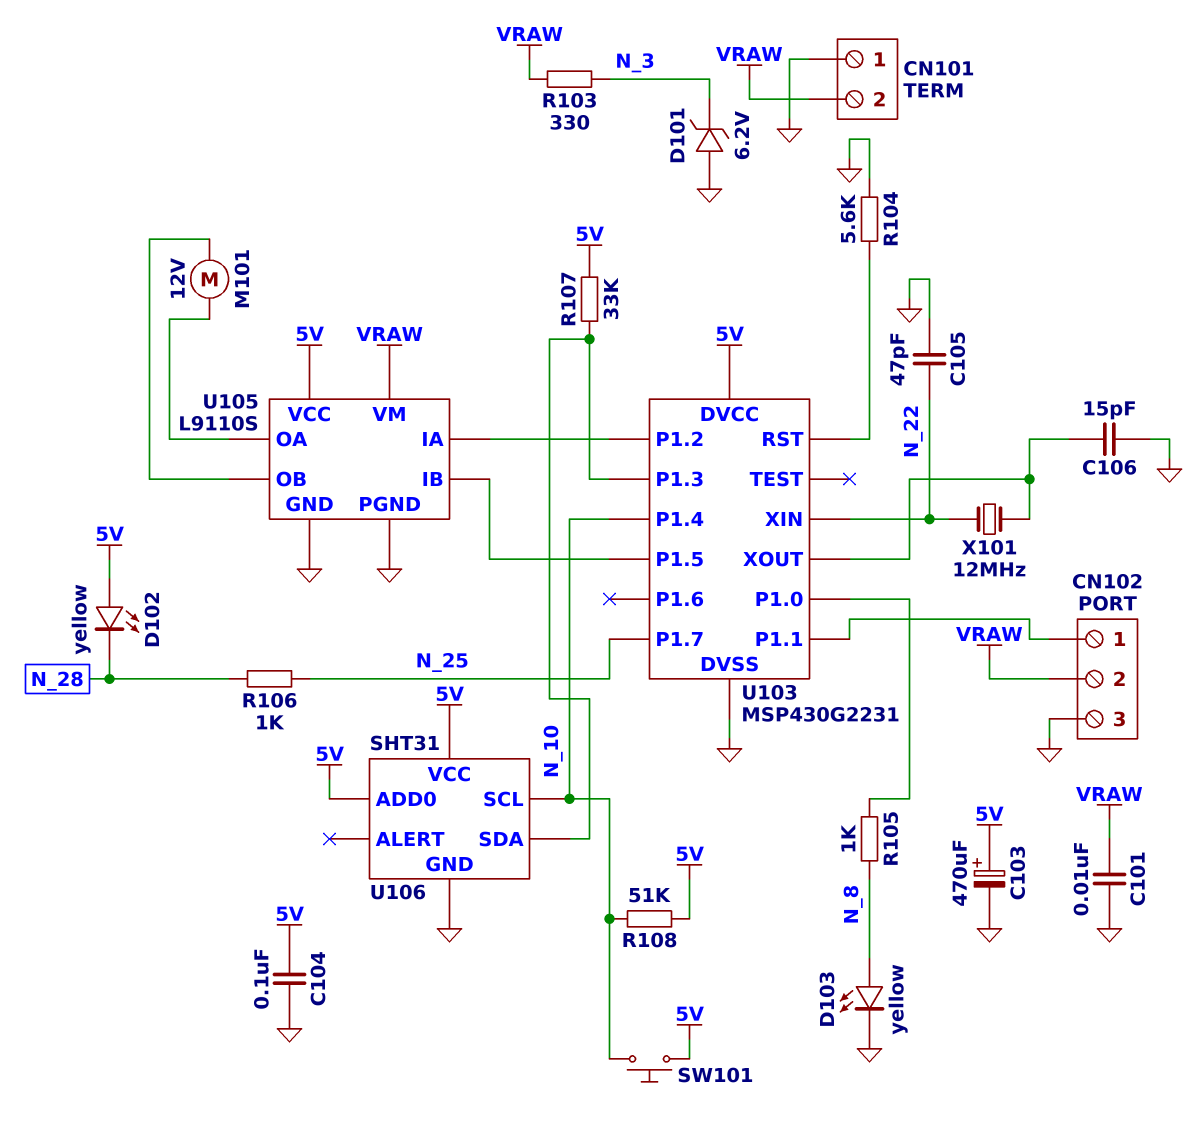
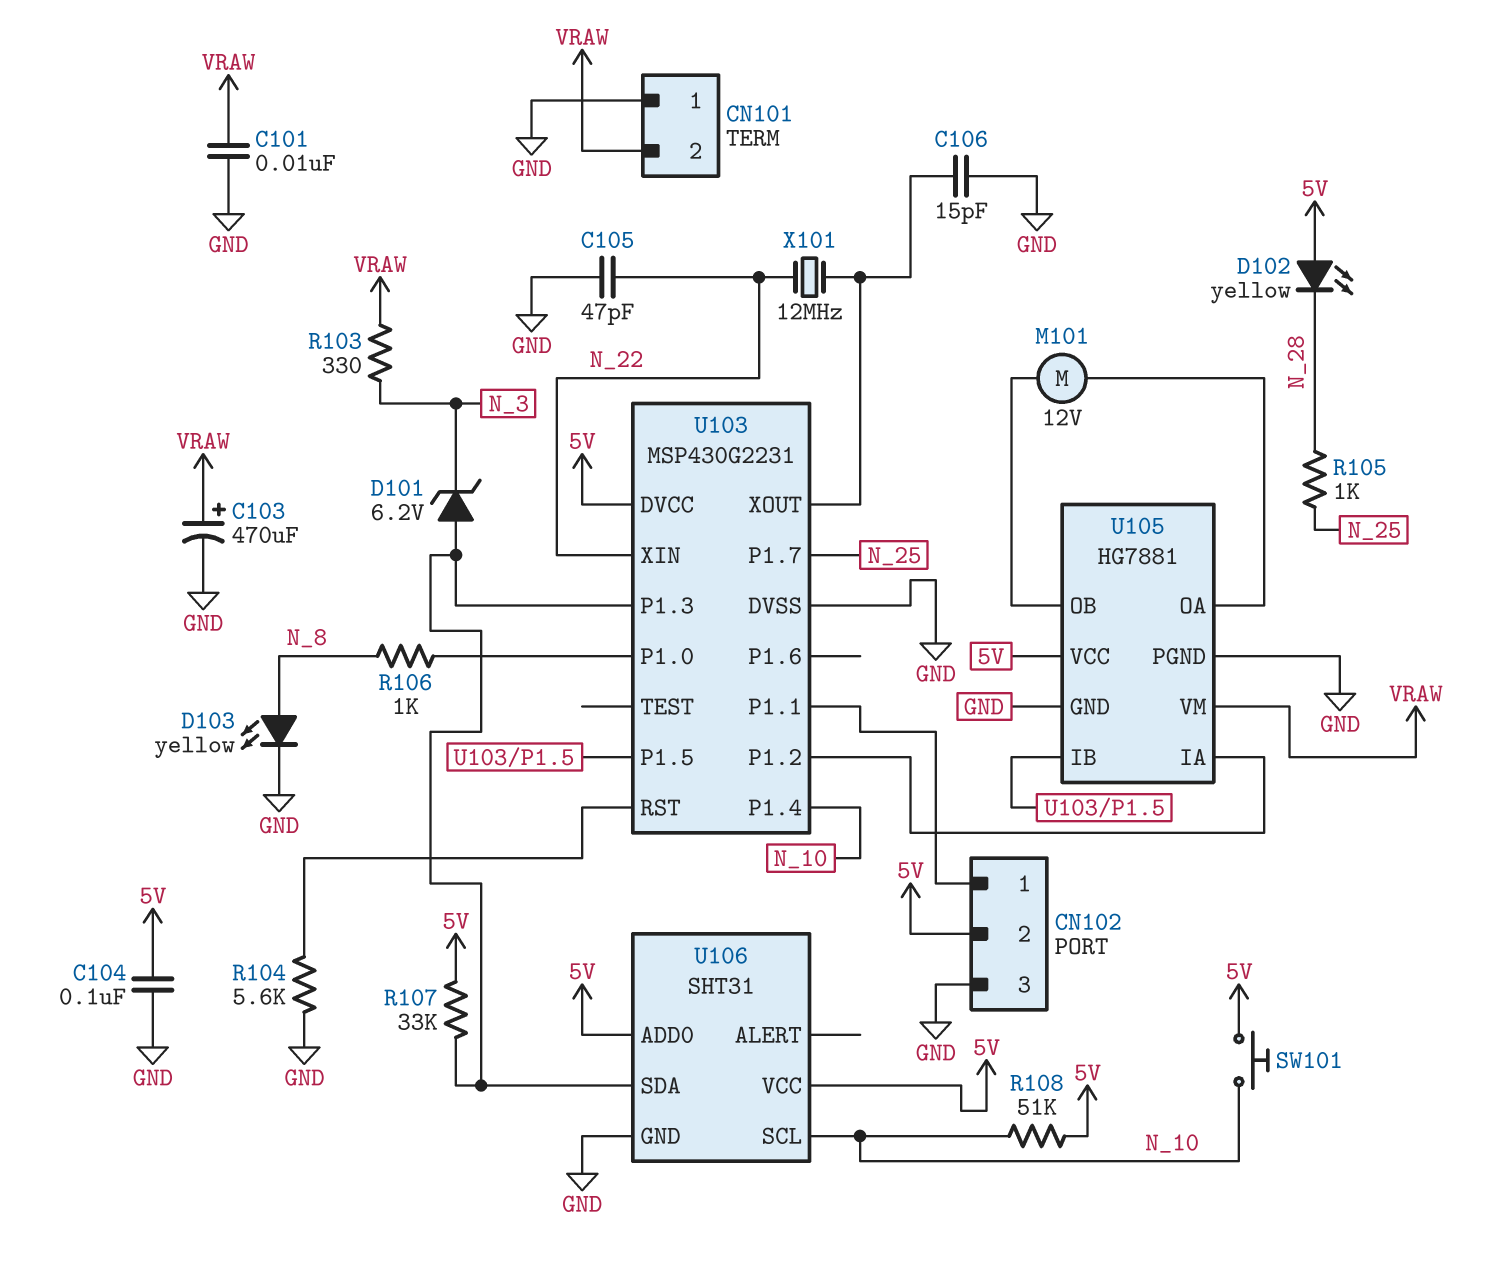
C103: 470uF (plus 5V, minus GND) -> 470uF (plus VRAW, minus GND)
CN102 pin 2: VRAW -> 5V
D101: zener 6.2V (A GND, K N_3) -> zener 6.2V (A U103/P1.3, K N_3)
R105: 1k (N_8, U103/P1.0) -> 1k (N_25, N_28)
R106: 1k (N_25, N_28) -> 1k (N_8, U103/P1.0)
U105: L9110S -> HG7881

